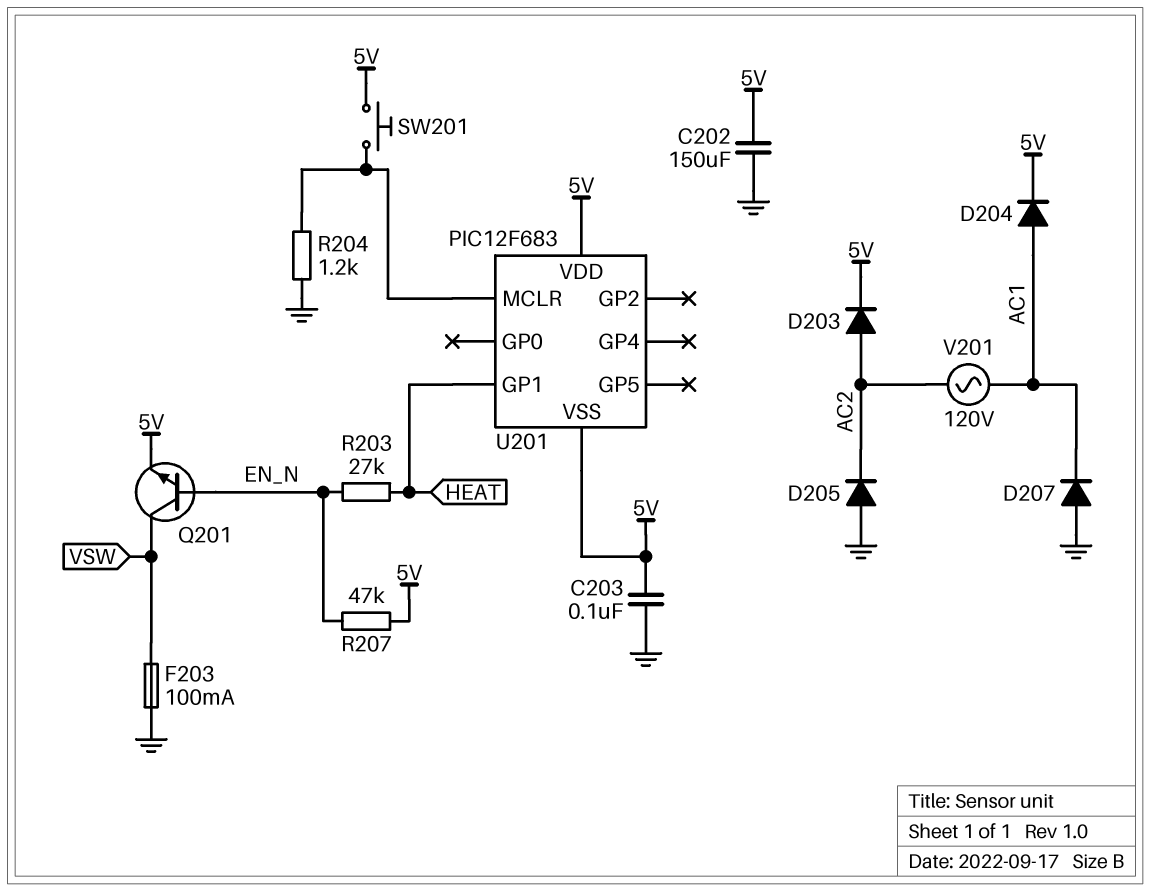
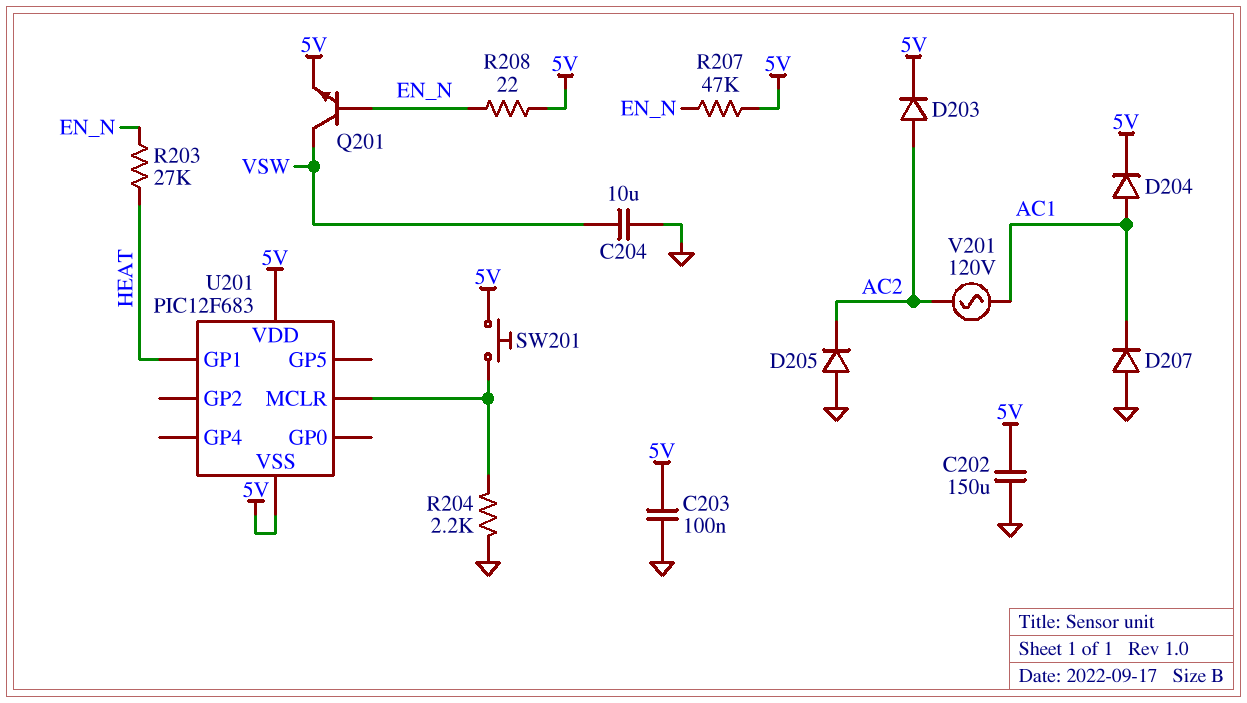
C204: none -> 10uF (GND, VSW)
F203: 100mA (GND, VSW) -> none
R204: 1.2k (GND, U201/MCLR) -> 2.2k (GND, U201/MCLR)
R208: none -> 22 (5V, EN_N)

